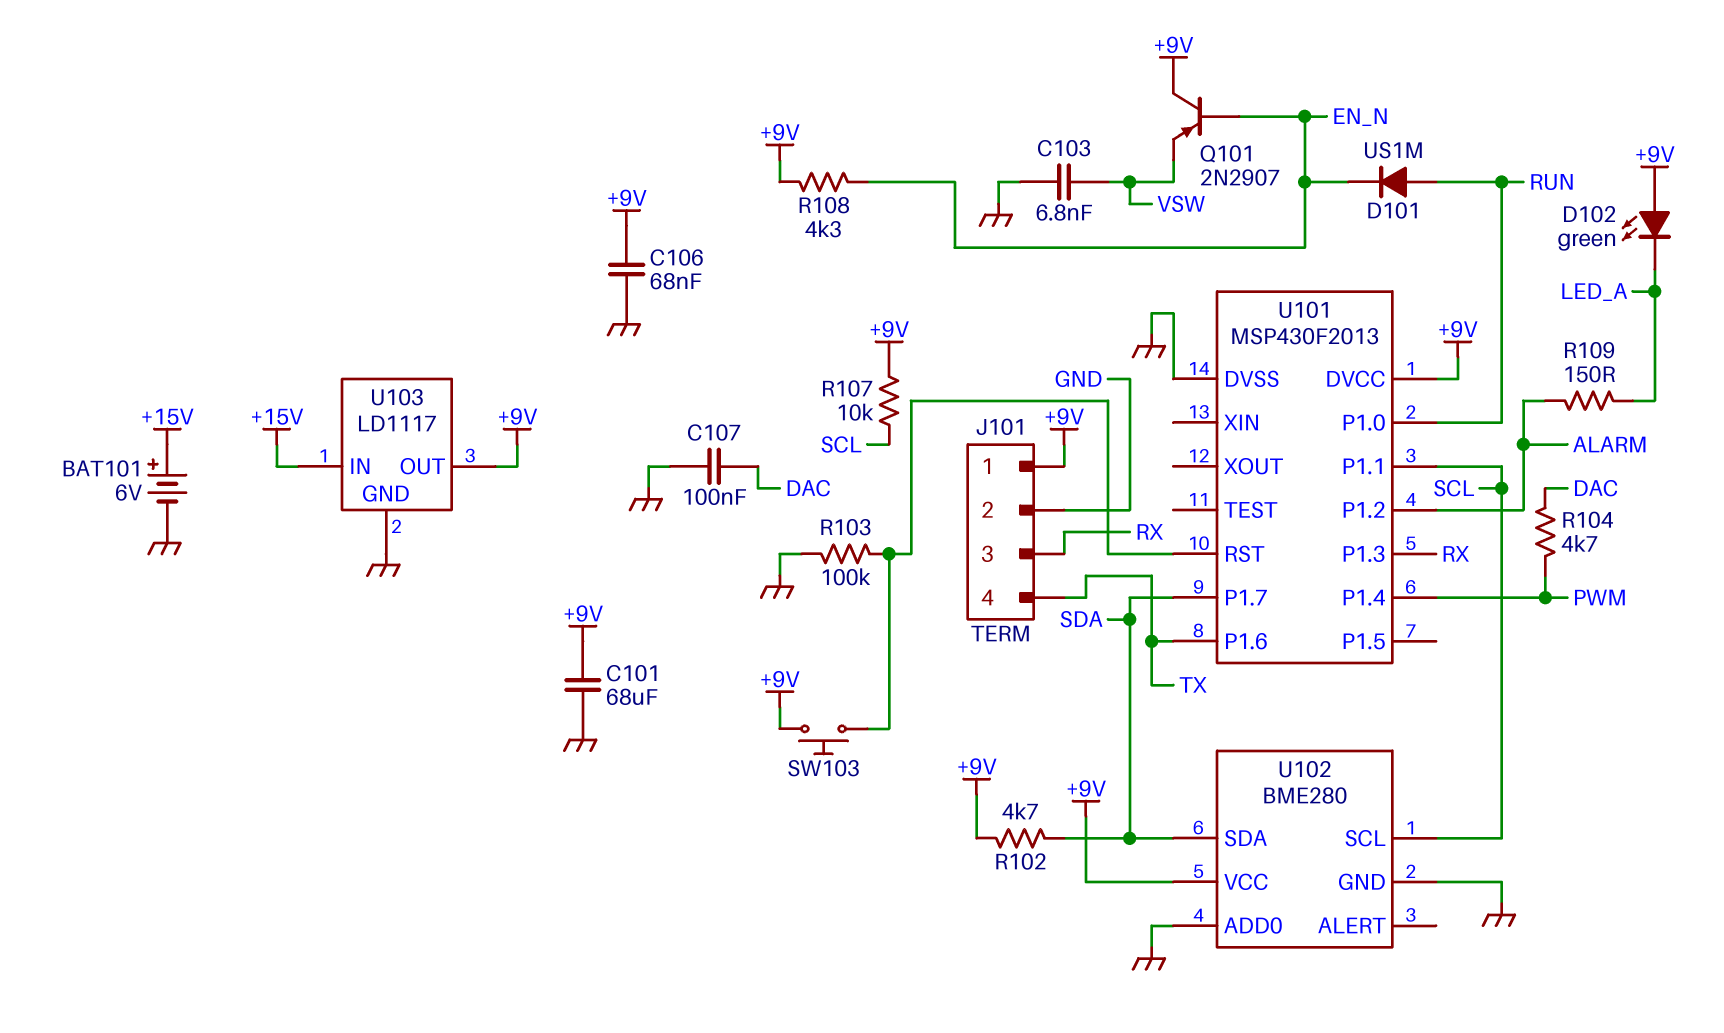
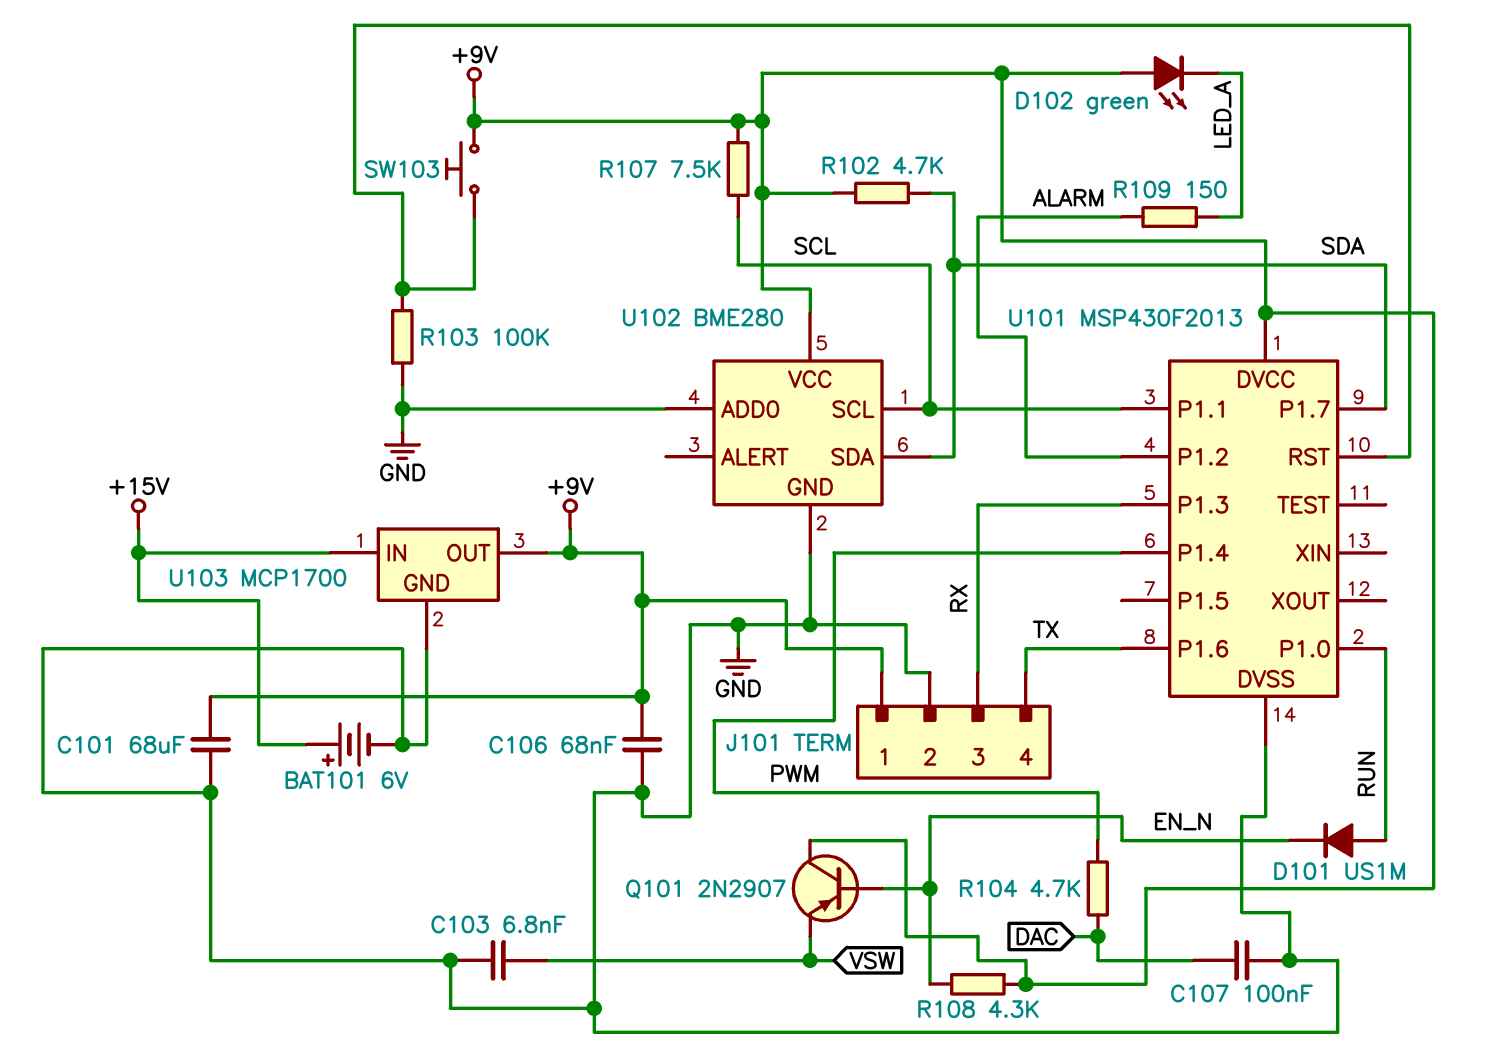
R107: 10k (+9V, SCL) -> 7.5k (+9V, SCL)
U103: LD1117 -> MCP1700

